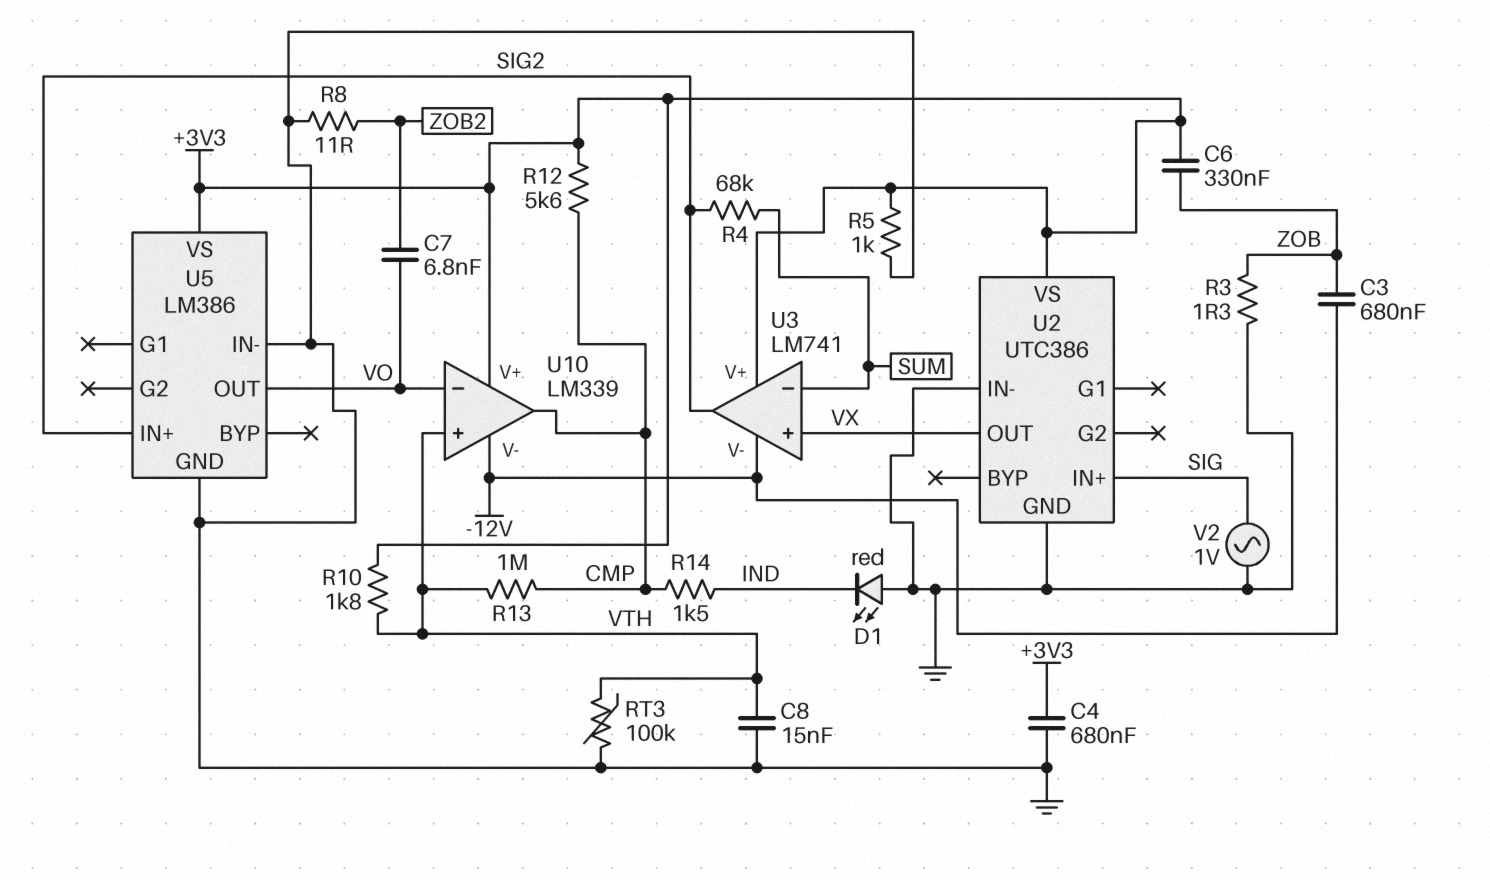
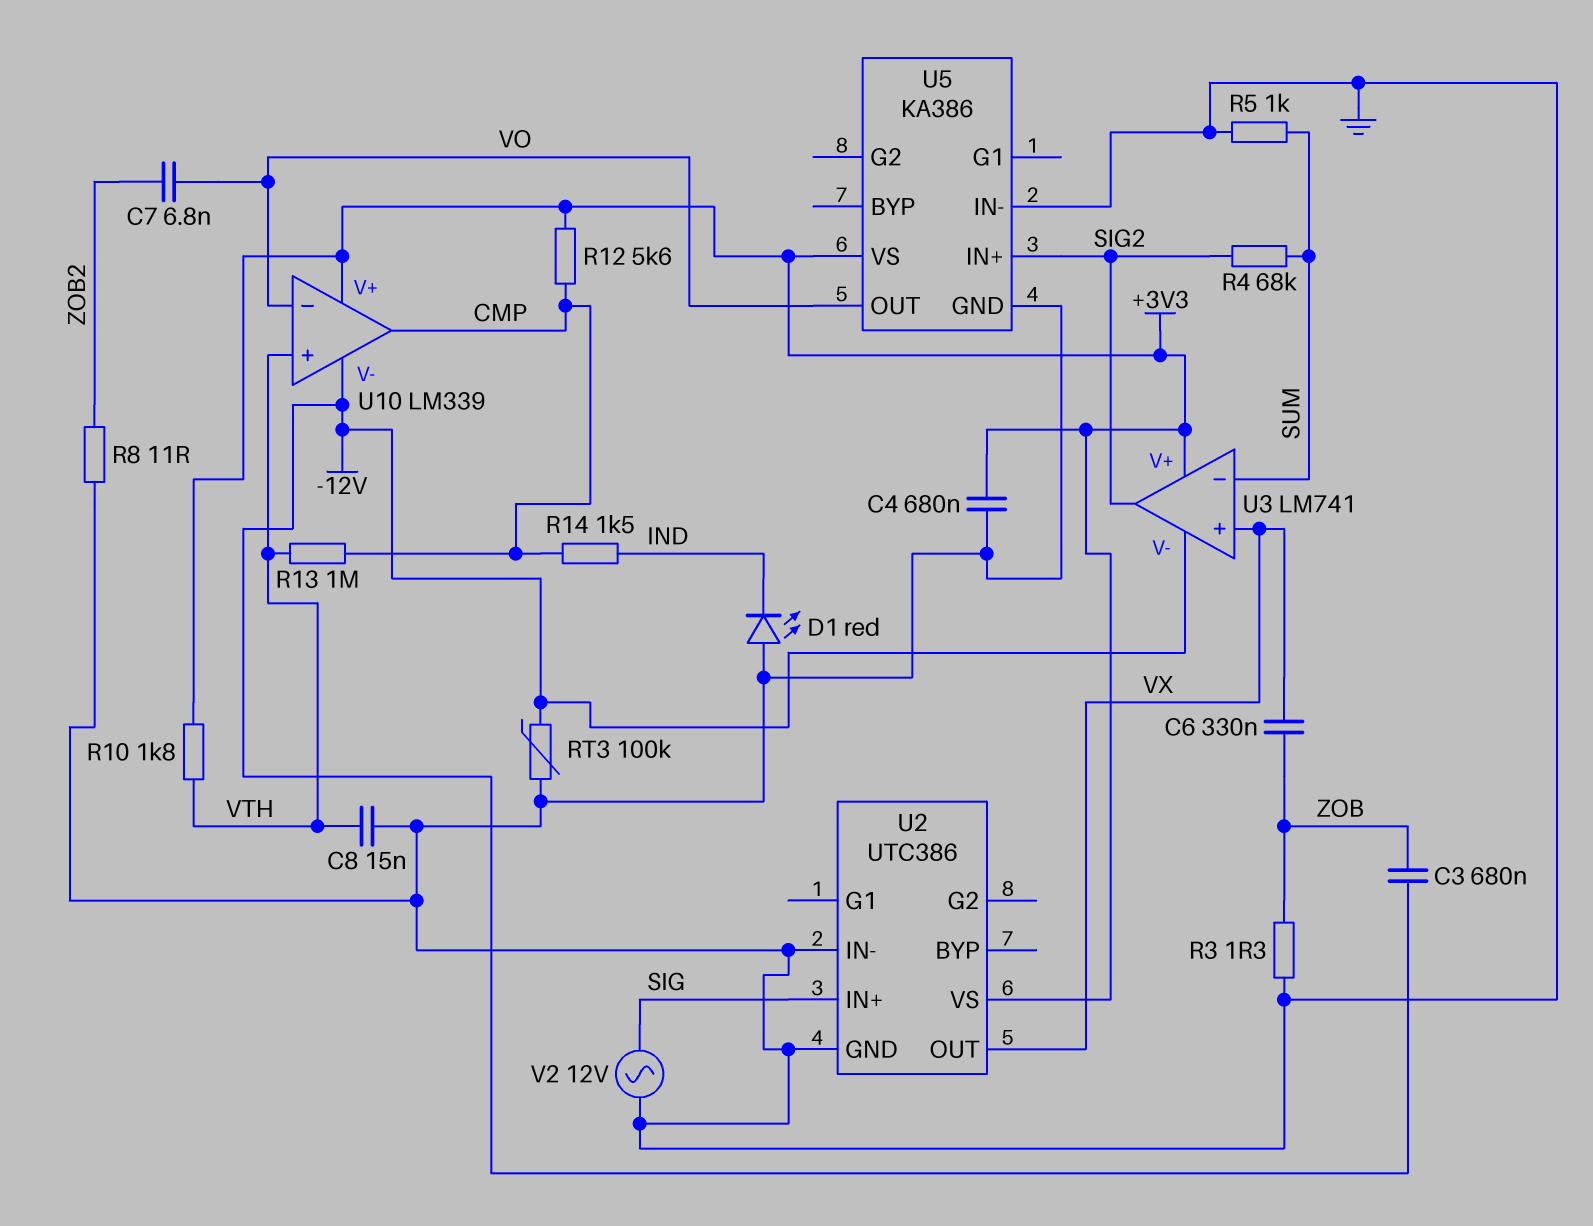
C6: 330nF (+3V3, ZOB) -> 330nF (VX, ZOB)
R5: 1k (+3V3, GND) -> 1k (GND, SUM)
RT3: 100k (GND, VTH) -> 100k (-12V, GND)
U5: LM386 -> KA386
V2: AC 1V (GND, SIG) -> AC 12V (GND, SIG)

